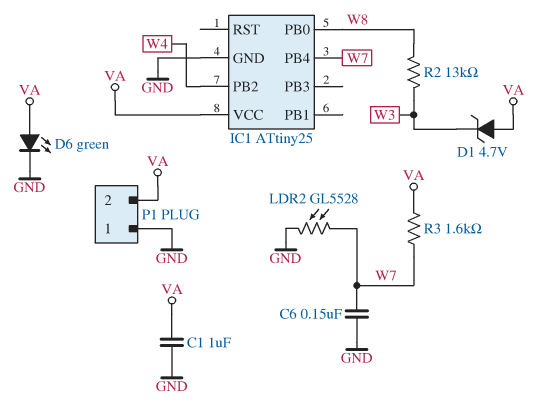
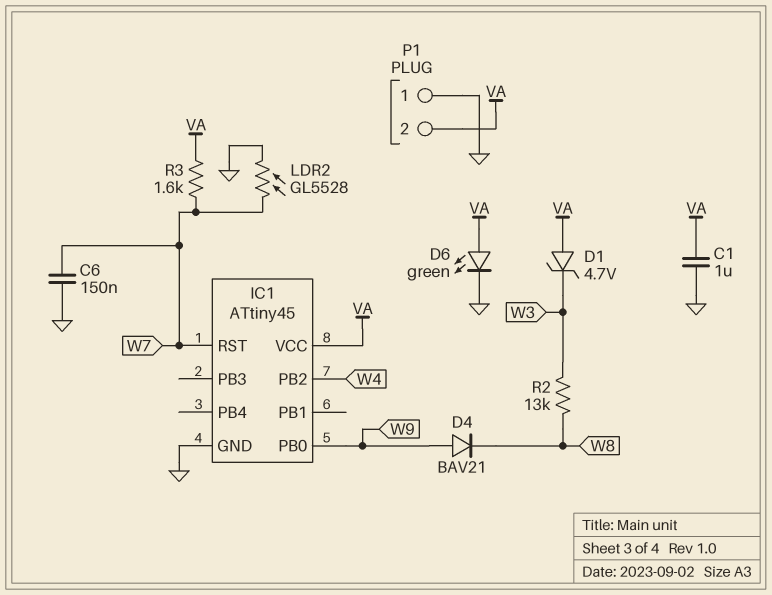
D4: none -> diode BAV21 (A W9, K W8)
IC1: ATtiny25 -> ATtiny45
IC1 pin PB0: W8 -> W9
IC1 pin PB4: W7 -> none
IC1 pin RST: none -> W7

